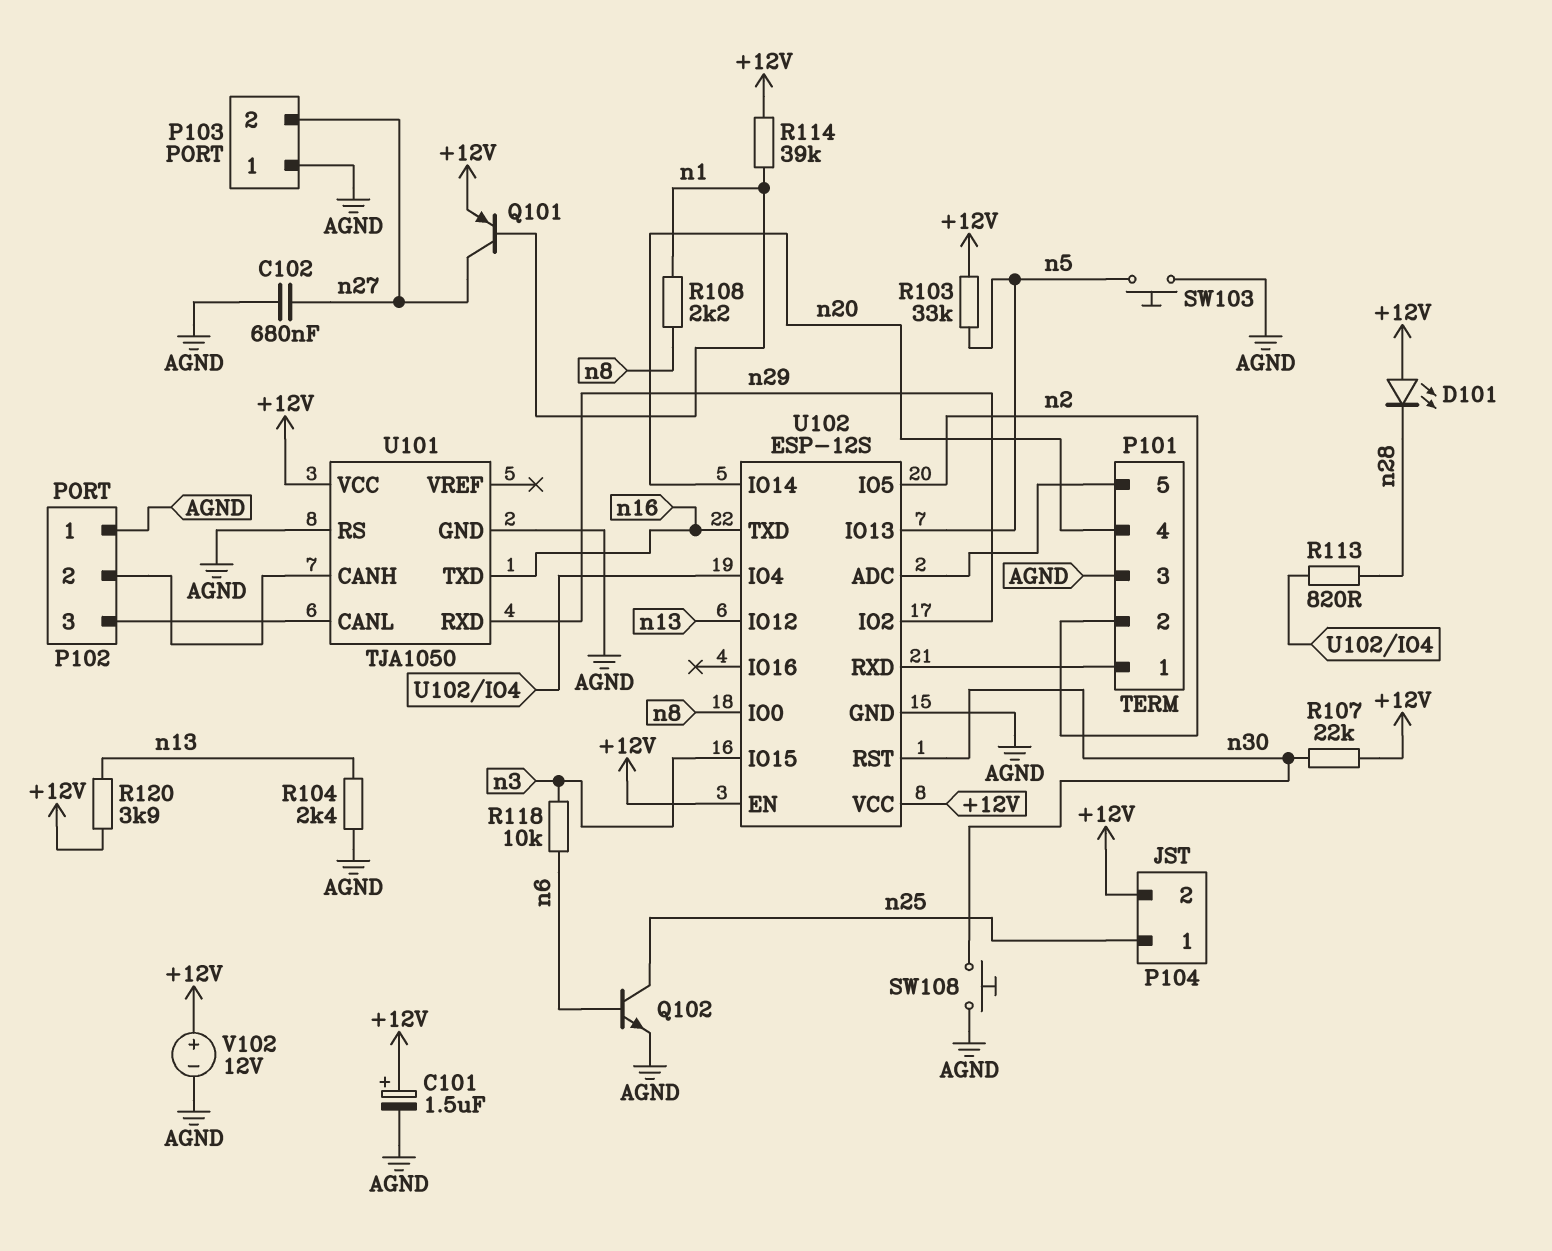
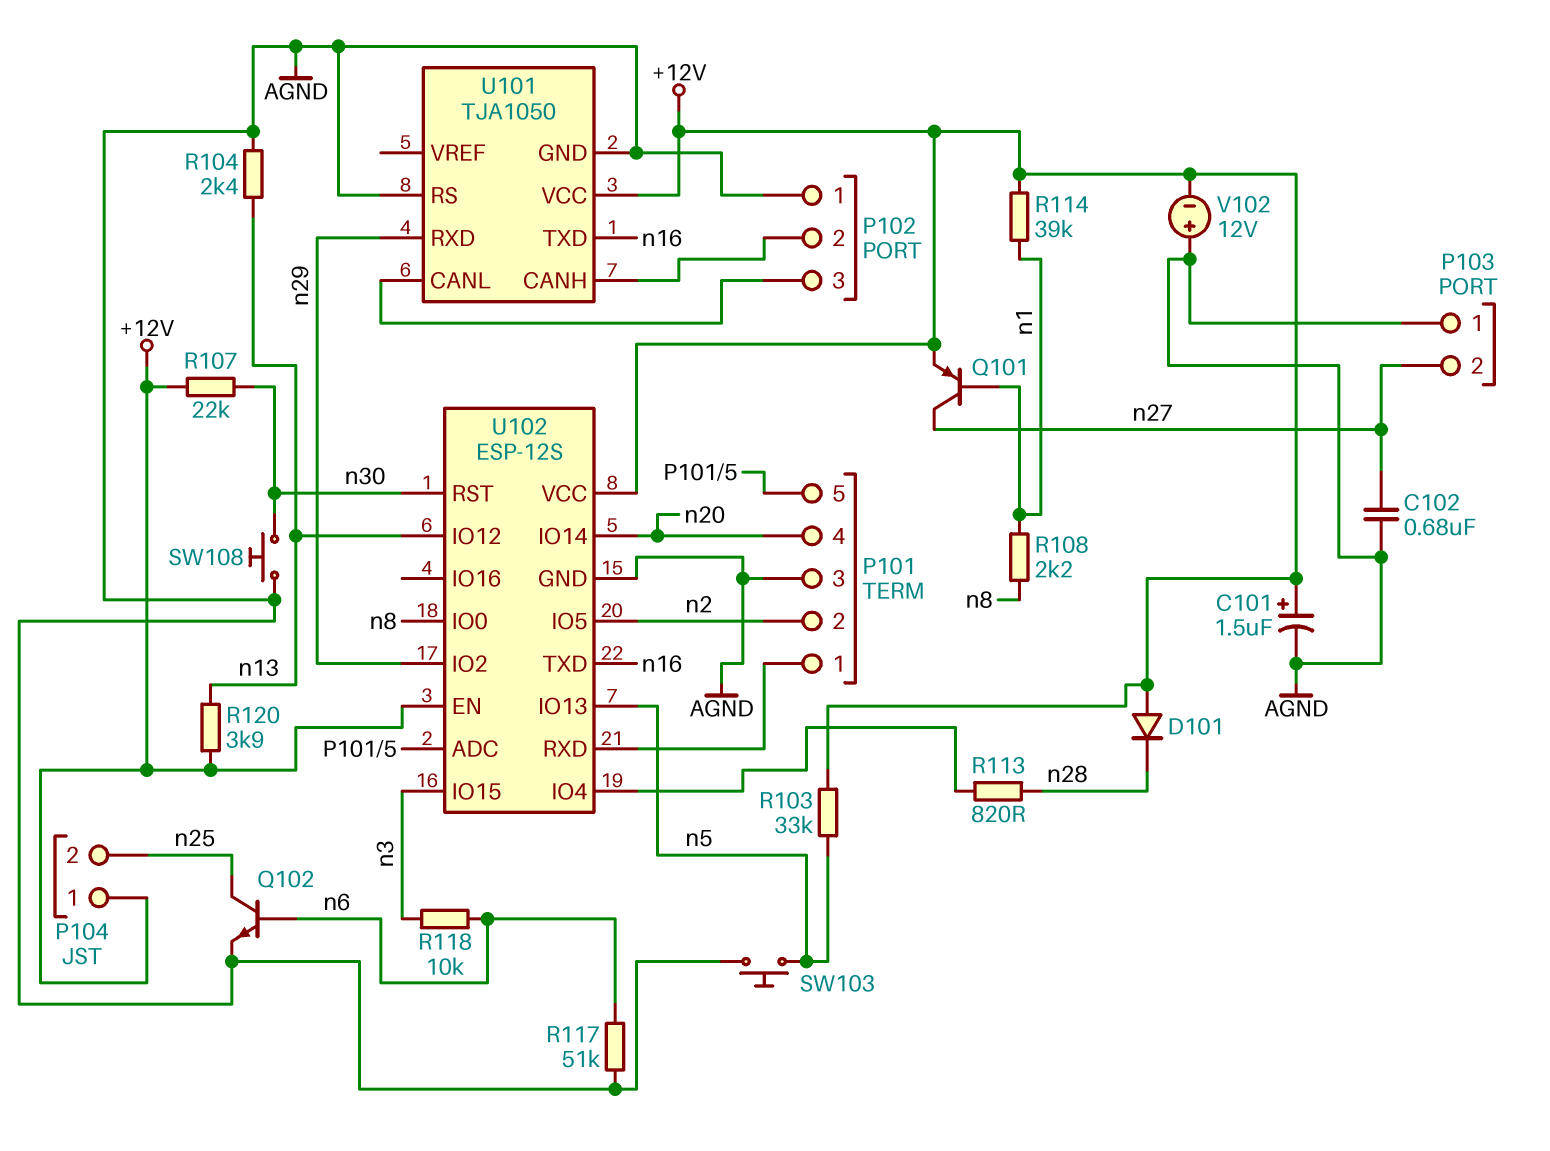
D101: LED (A +12V, K n28) -> diode (A +12V, K n28)
P104 pin 1: n25 -> +12V
P104 pin 2: +12V -> n25
R117: none -> 51k (AGND, n6)
V102: 12V (plus +12V, minus AGND) -> 12V (plus AGND, minus +12V)

